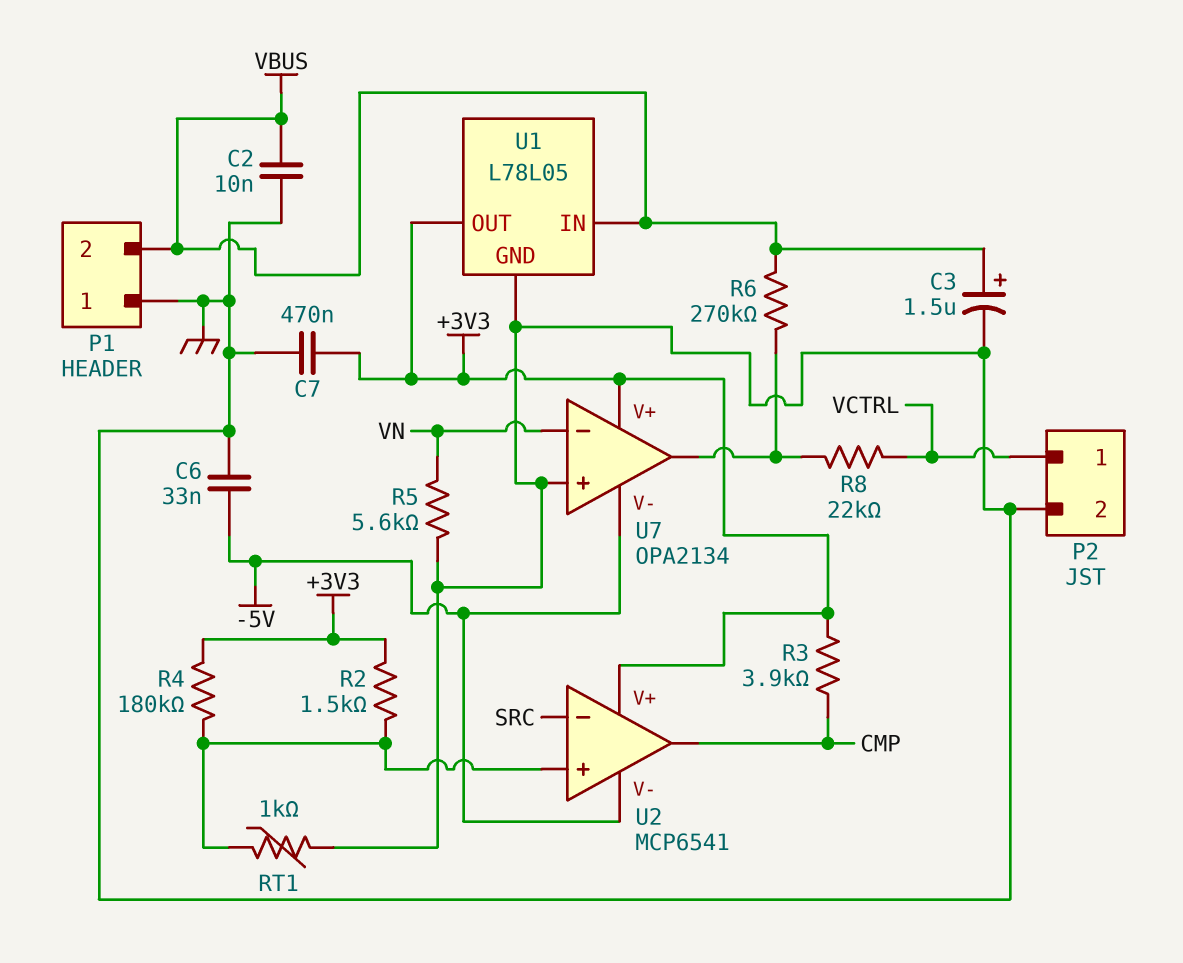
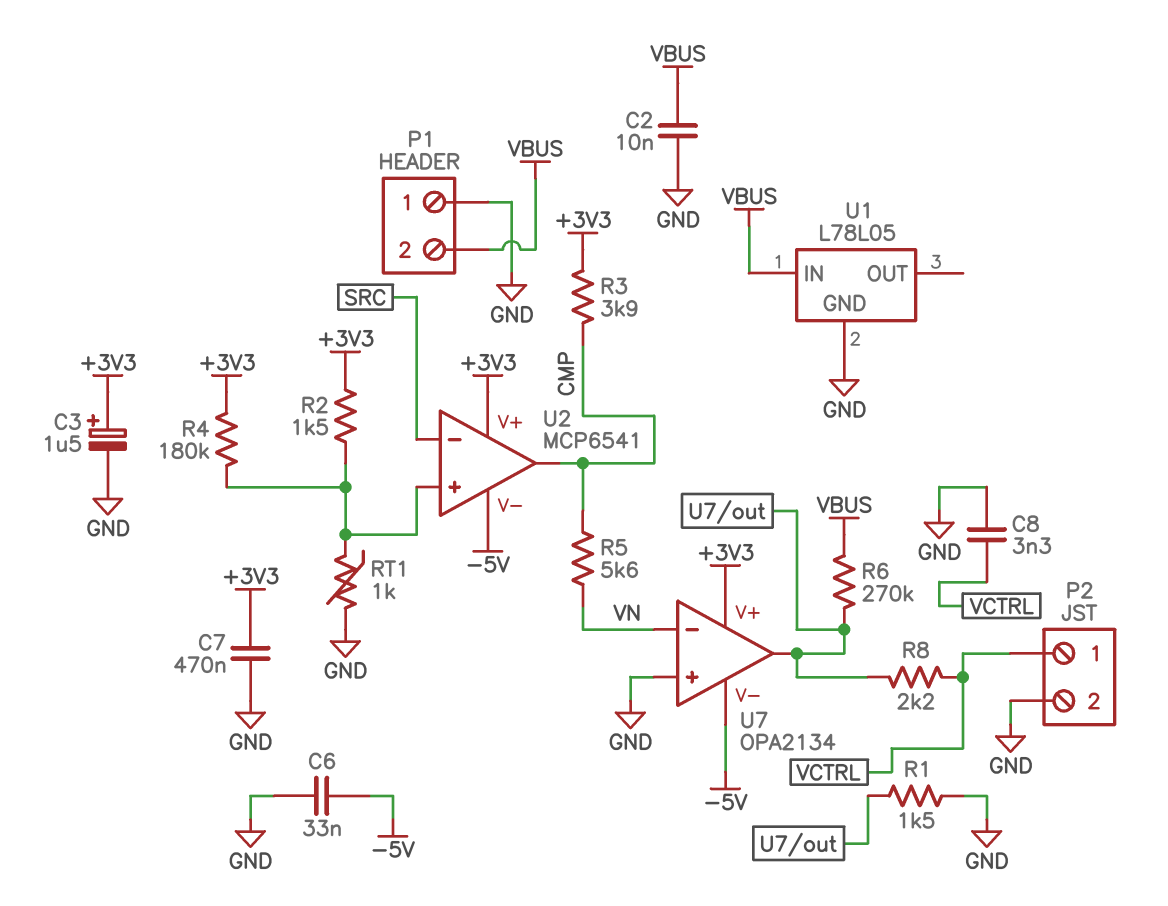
C3: 1.5uF (plus VBUS, minus GND) -> 1.5uF (plus +3V3, minus GND)
C8: none -> 3.3nF (GND, VCTRL)
R1: none -> 1.5k (GND, U7/out)
R5: 5.6k (GND, VN) -> 5.6k (CMP, VN)
R8: 22k (U7/out, VCTRL) -> 2.2k (U7/out, VCTRL)
U1 pin OUT: +3V3 -> none

